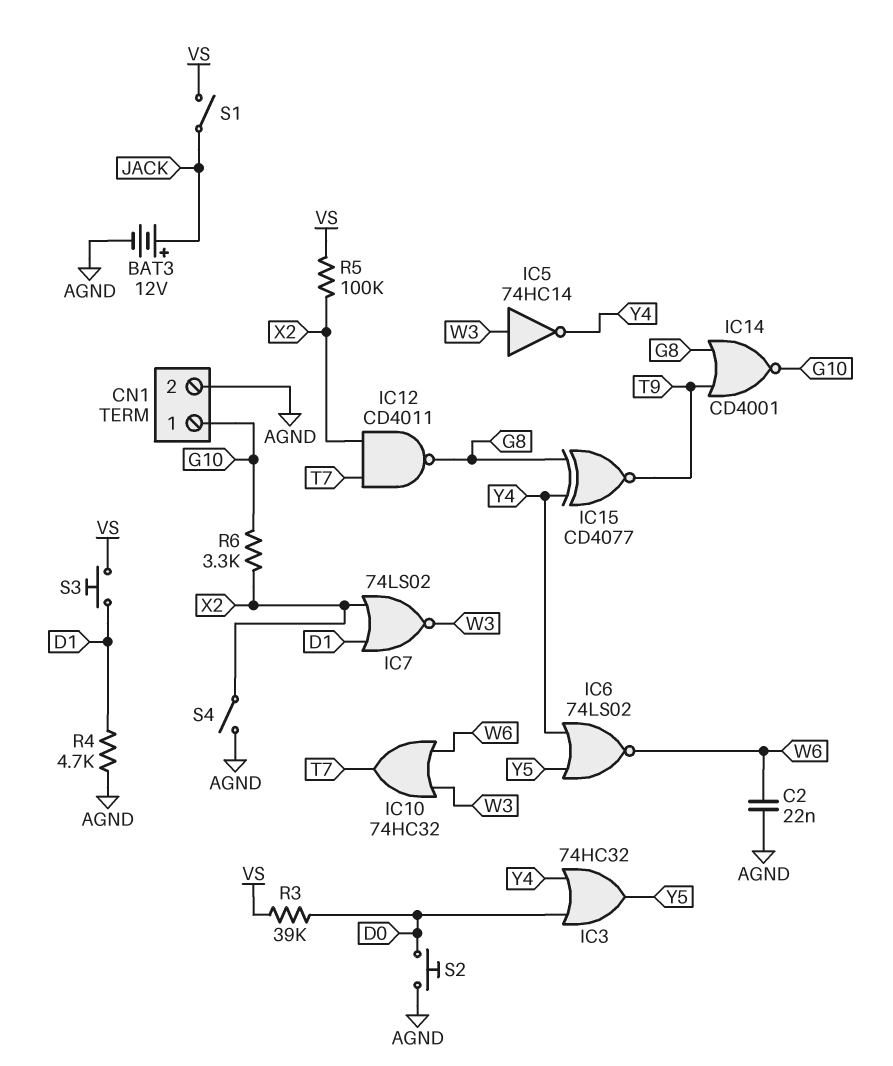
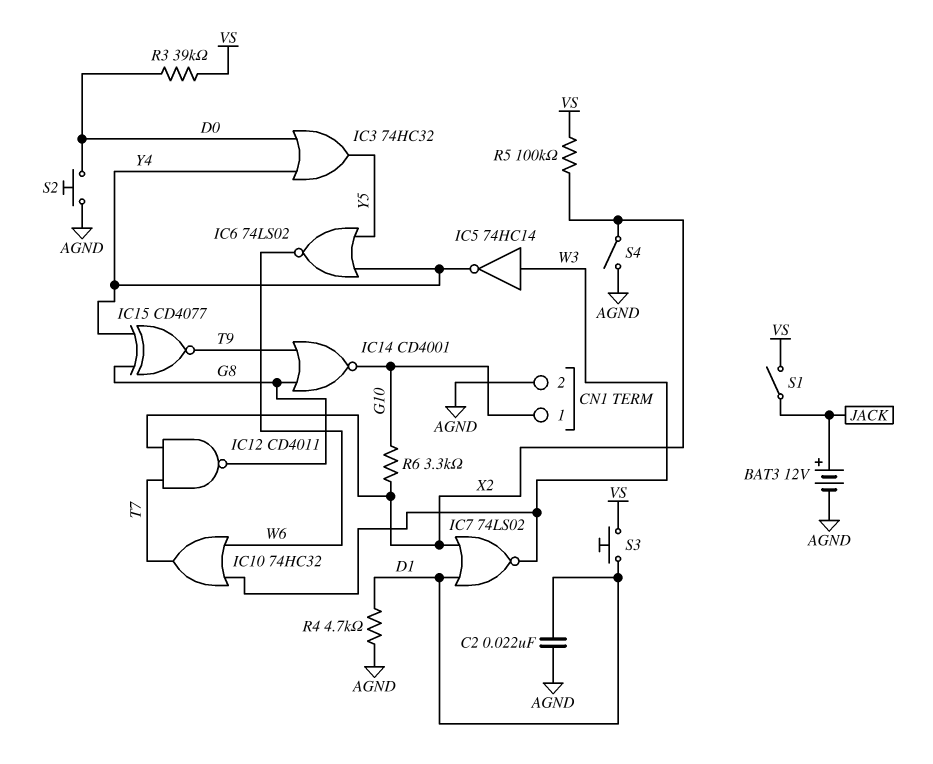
C2: 22nF (AGND, W6) -> 22nF (AGND, D1)

